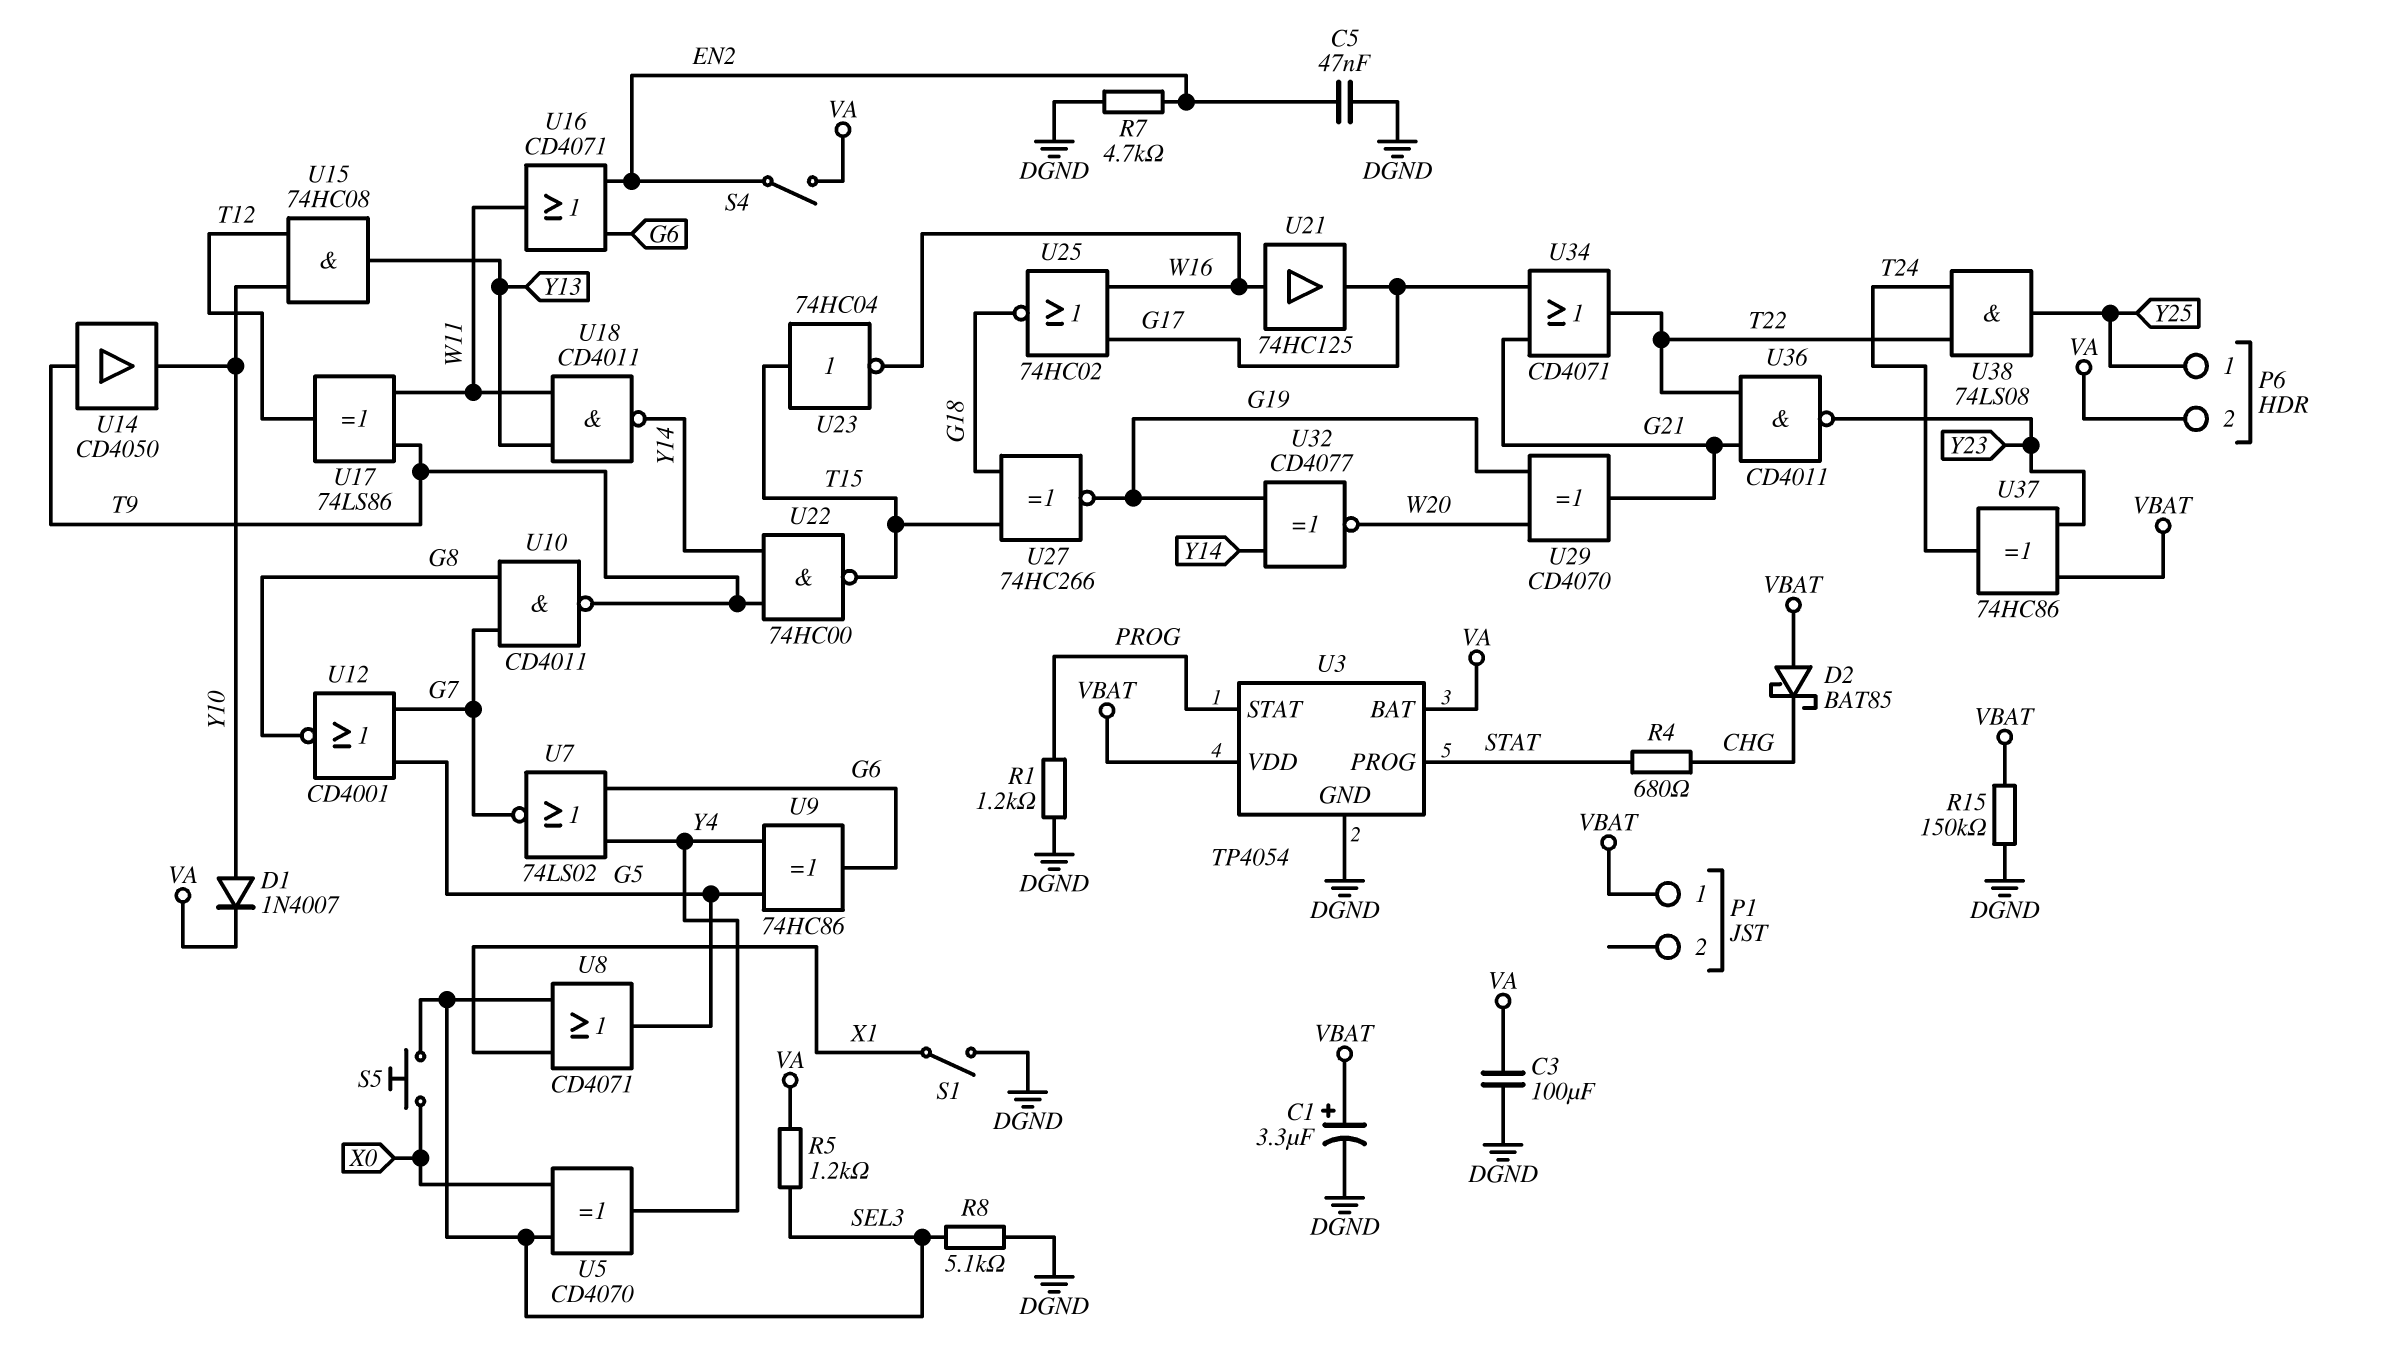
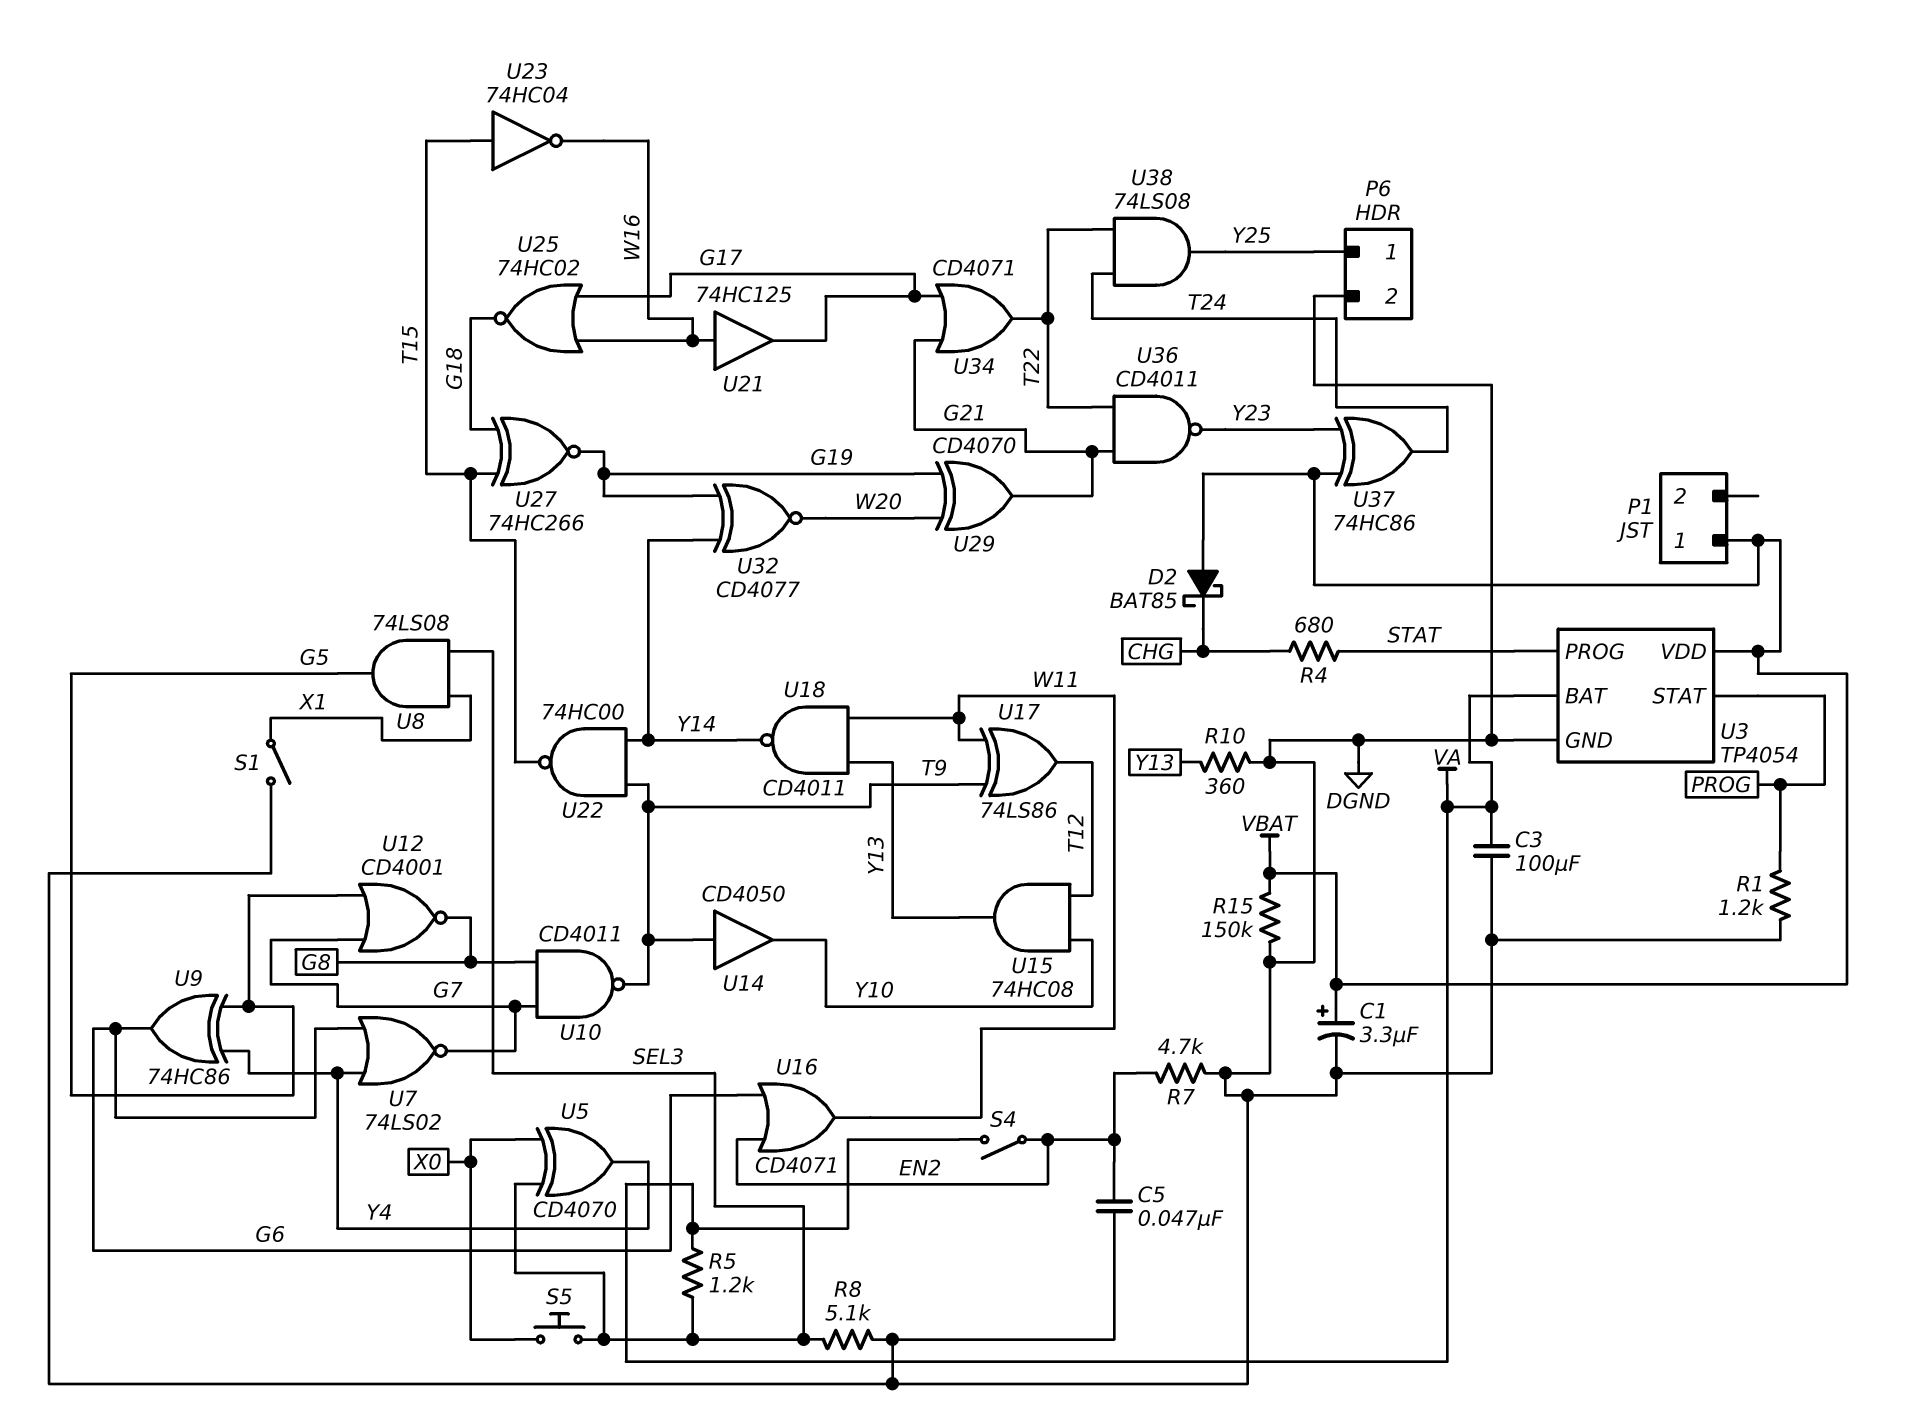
D1: diode 1N4007 (A Y10, K VA) -> none
P6 pin 2: VA -> DGND
R10: none -> 360 (DGND, Y13)
U8: OR CD4071 (in SEL3, in X1, out G5) -> AND 74LS08 (in SEL3, in X1, out G5)

